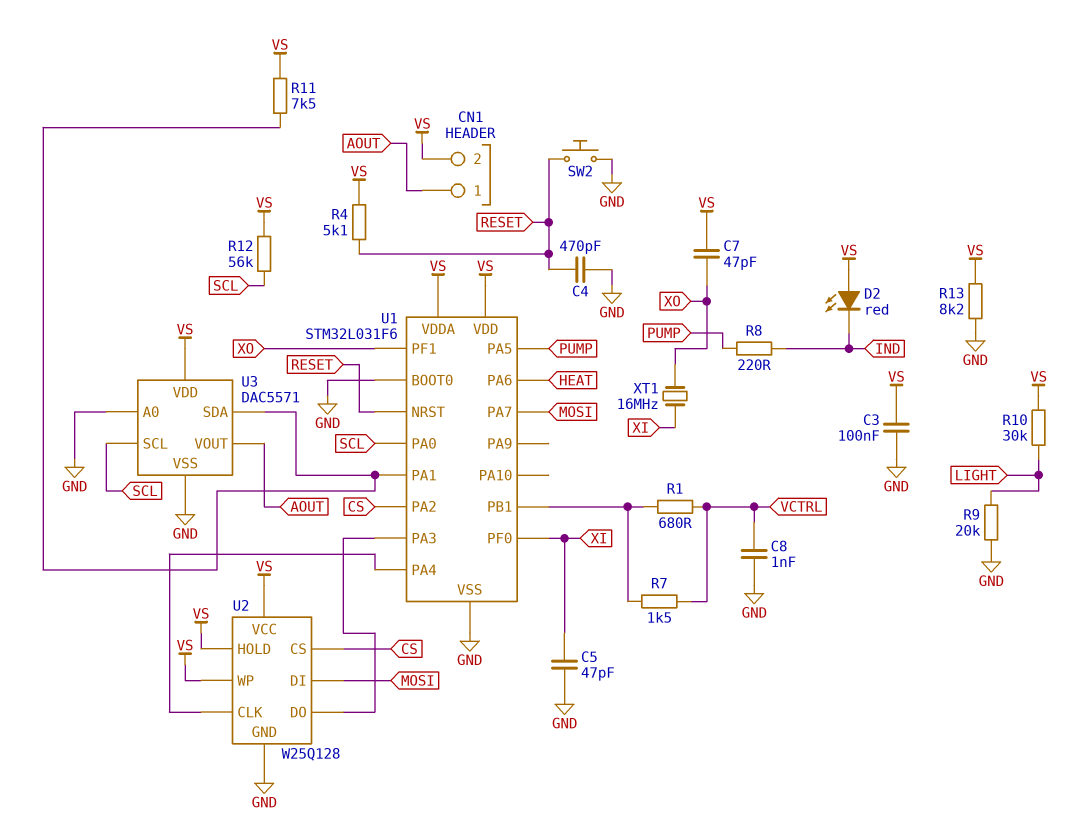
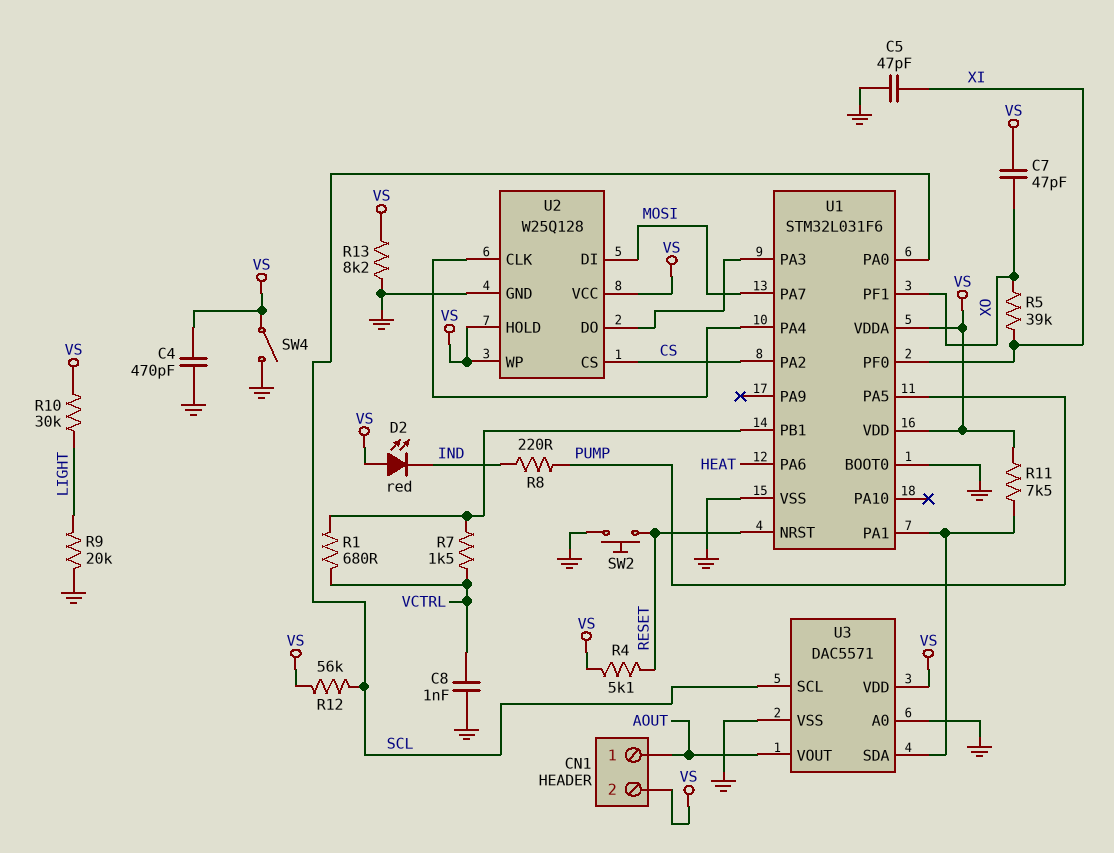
C3: 100nF (GND, VS) -> none
C4: 470pF (GND, RESET) -> 470pF (GND, VS)
R5: none -> 39k (XI, XO)
SW4: none -> switch (GND, VS)
XT1: 16MHz (XI, XO) -> none

